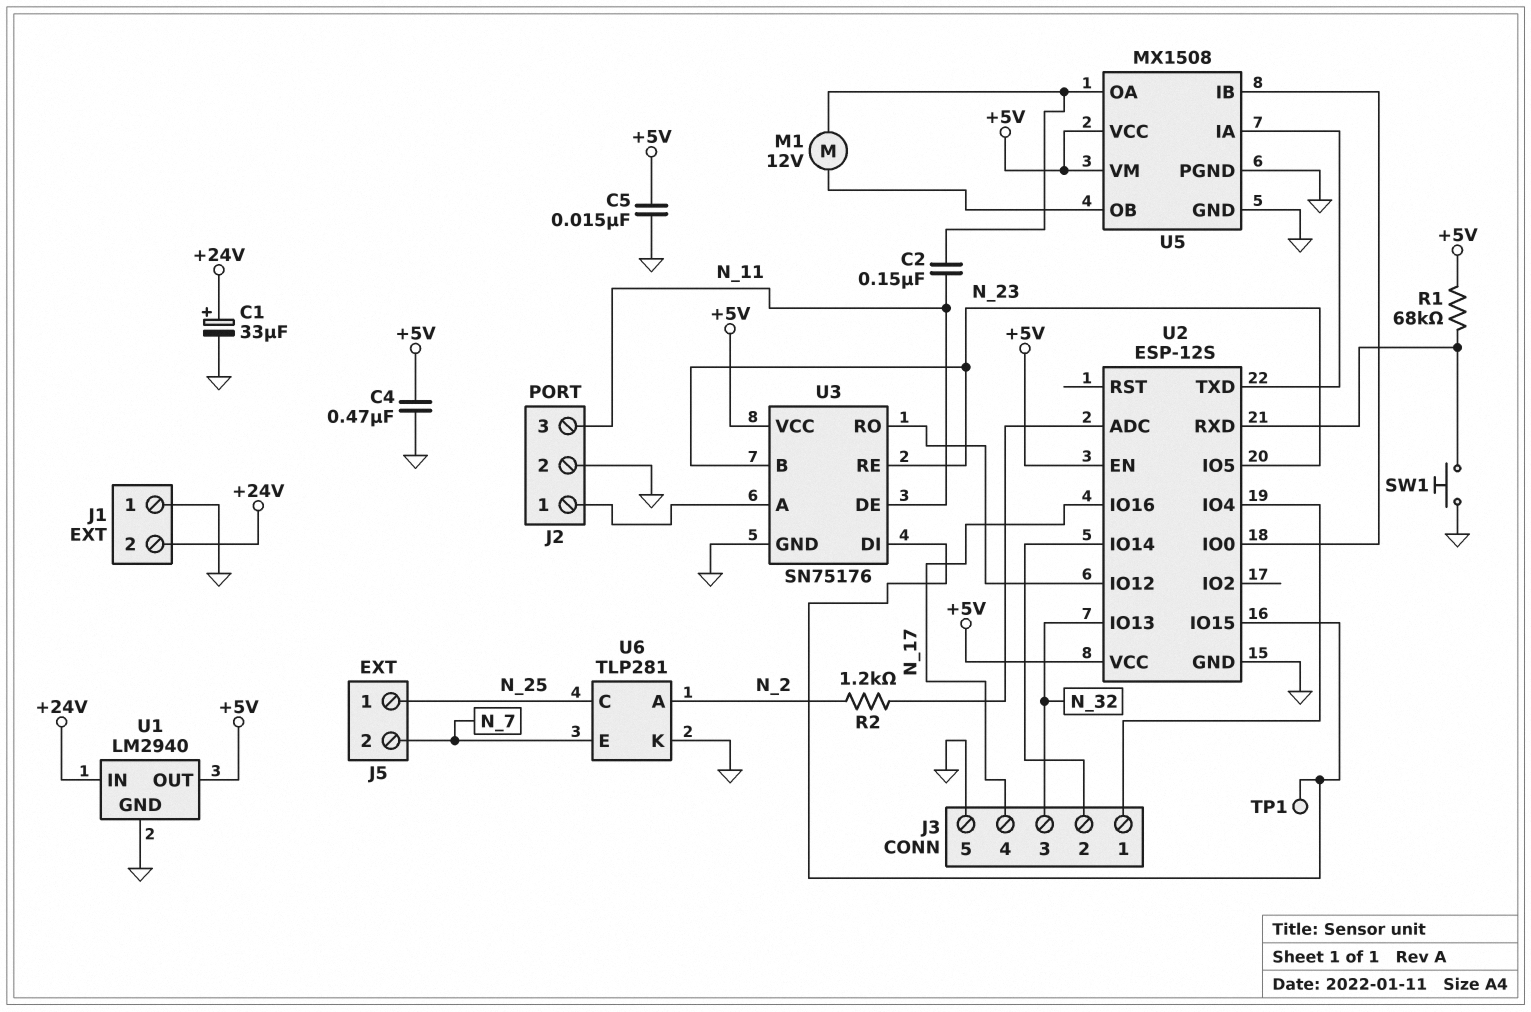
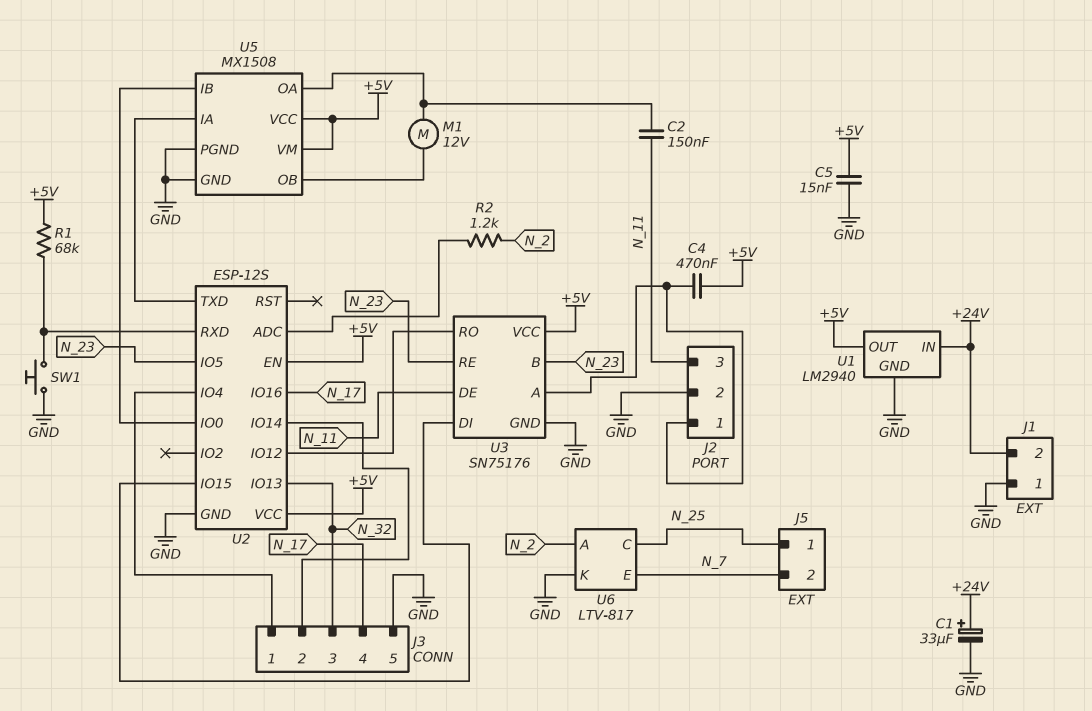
C4: 470nF (+5V, GND) -> 470nF (+5V, J2/1)
TP1: test point (U2/IO15) -> none
U6: TLP281 -> LTV-817

